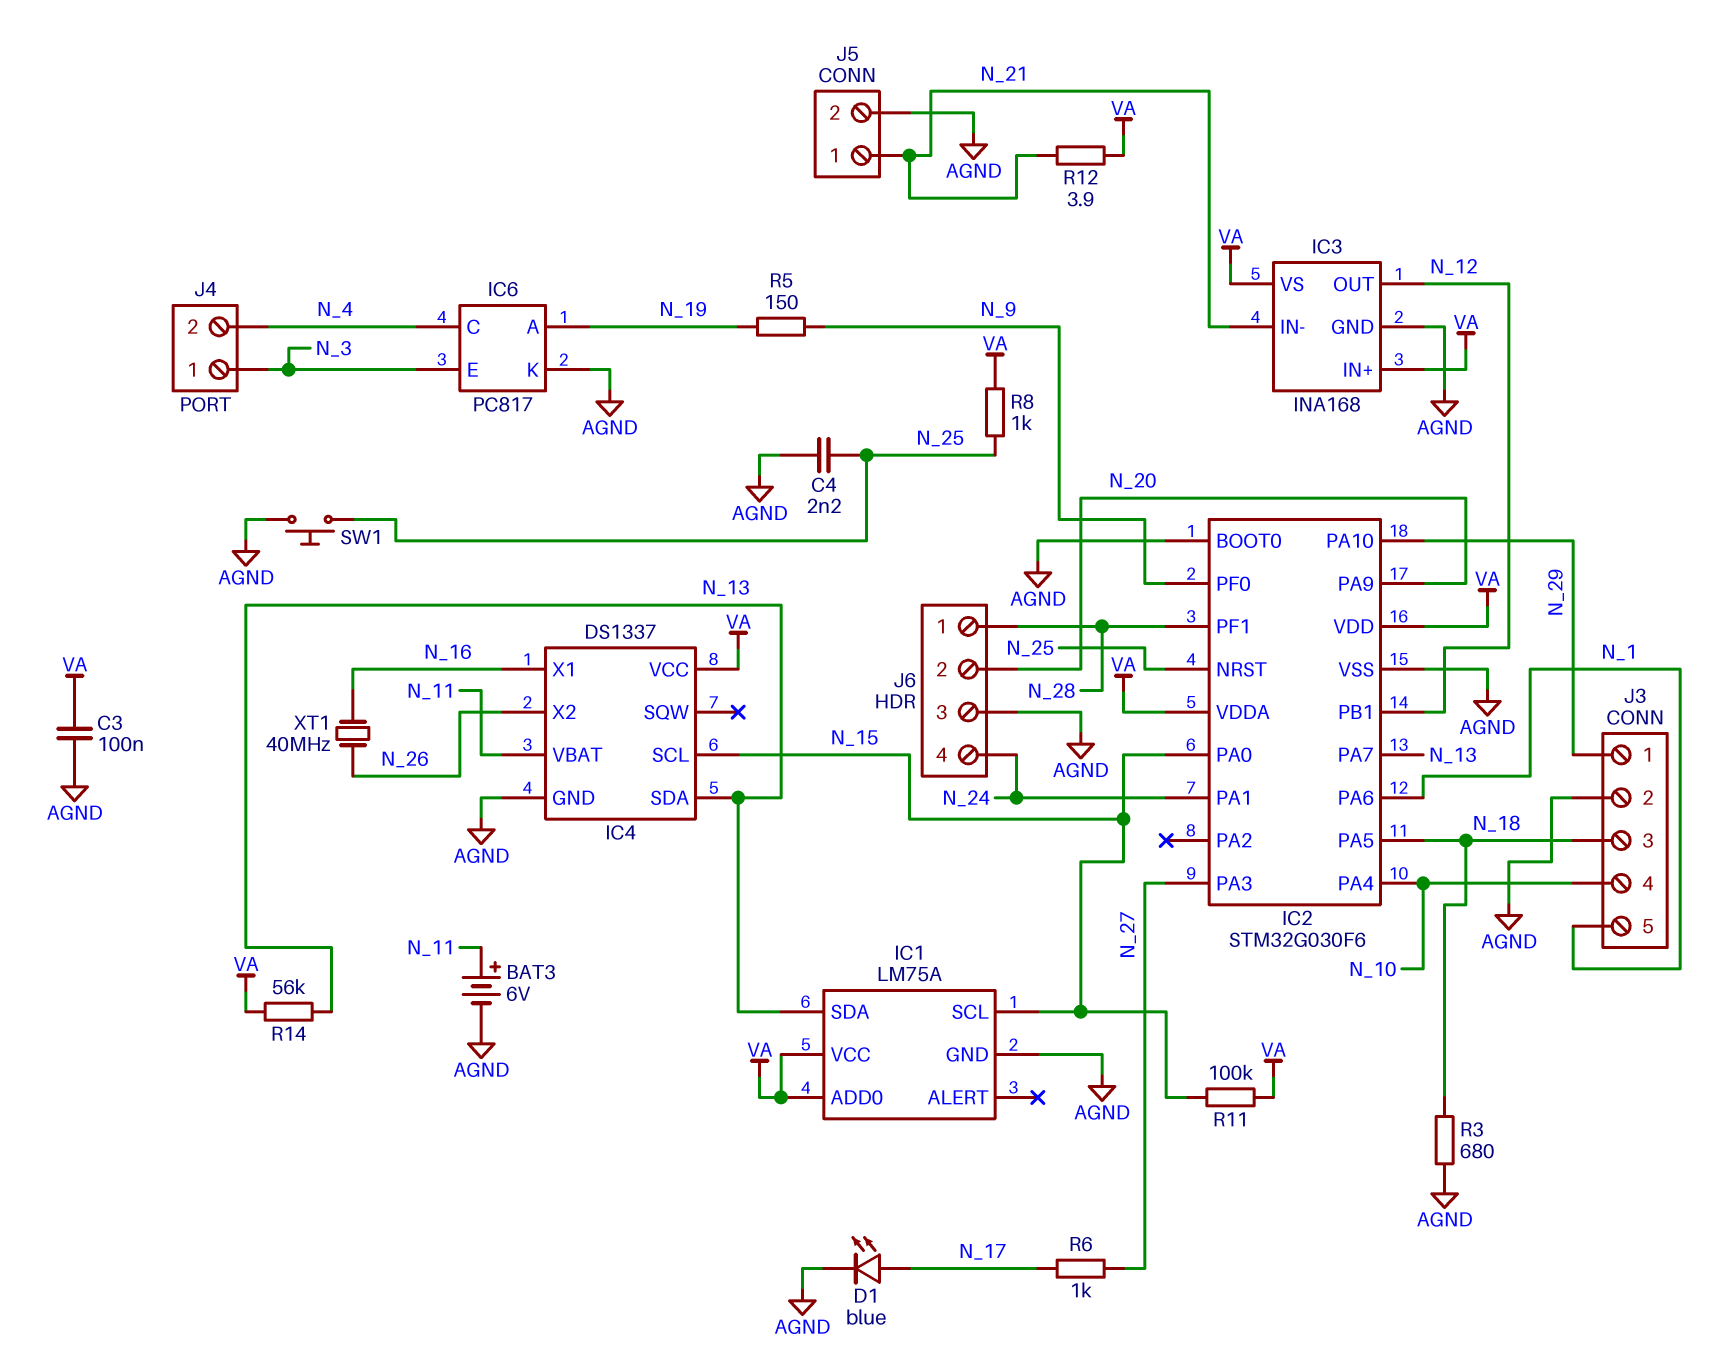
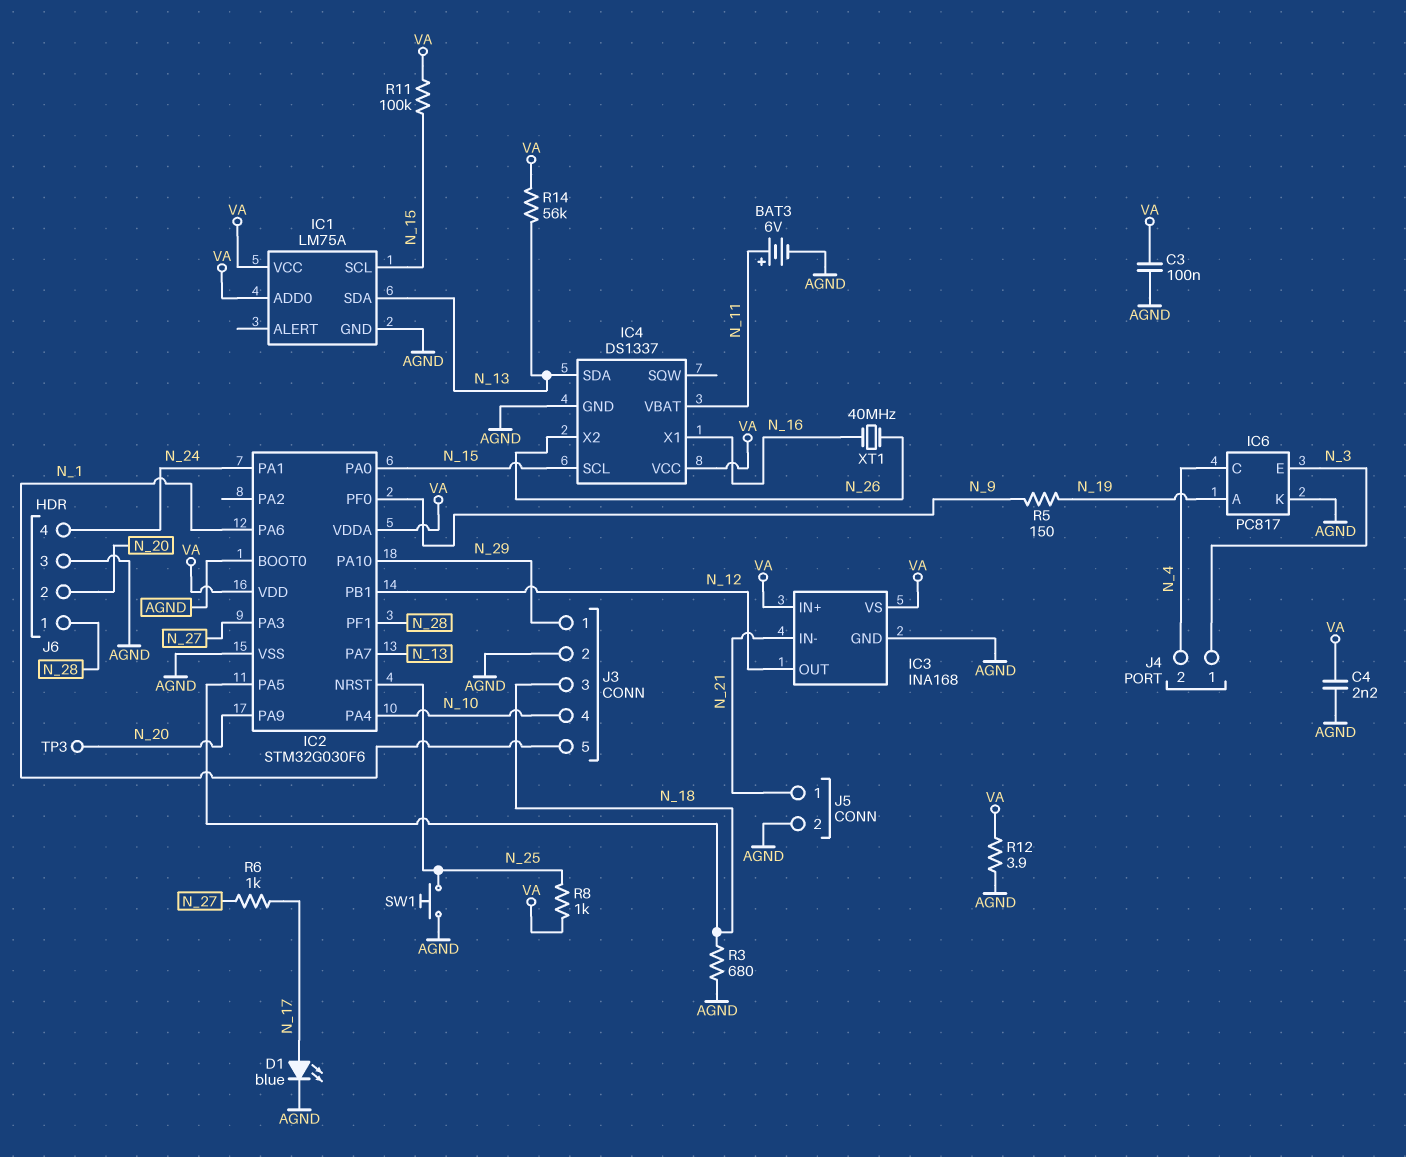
C4: 2.2nF (AGND, N_25) -> 2.2nF (AGND, VA)
R12: 3.9 (N_21, VA) -> 3.9 (AGND, VA)
TP3: none -> test point (N_20)

